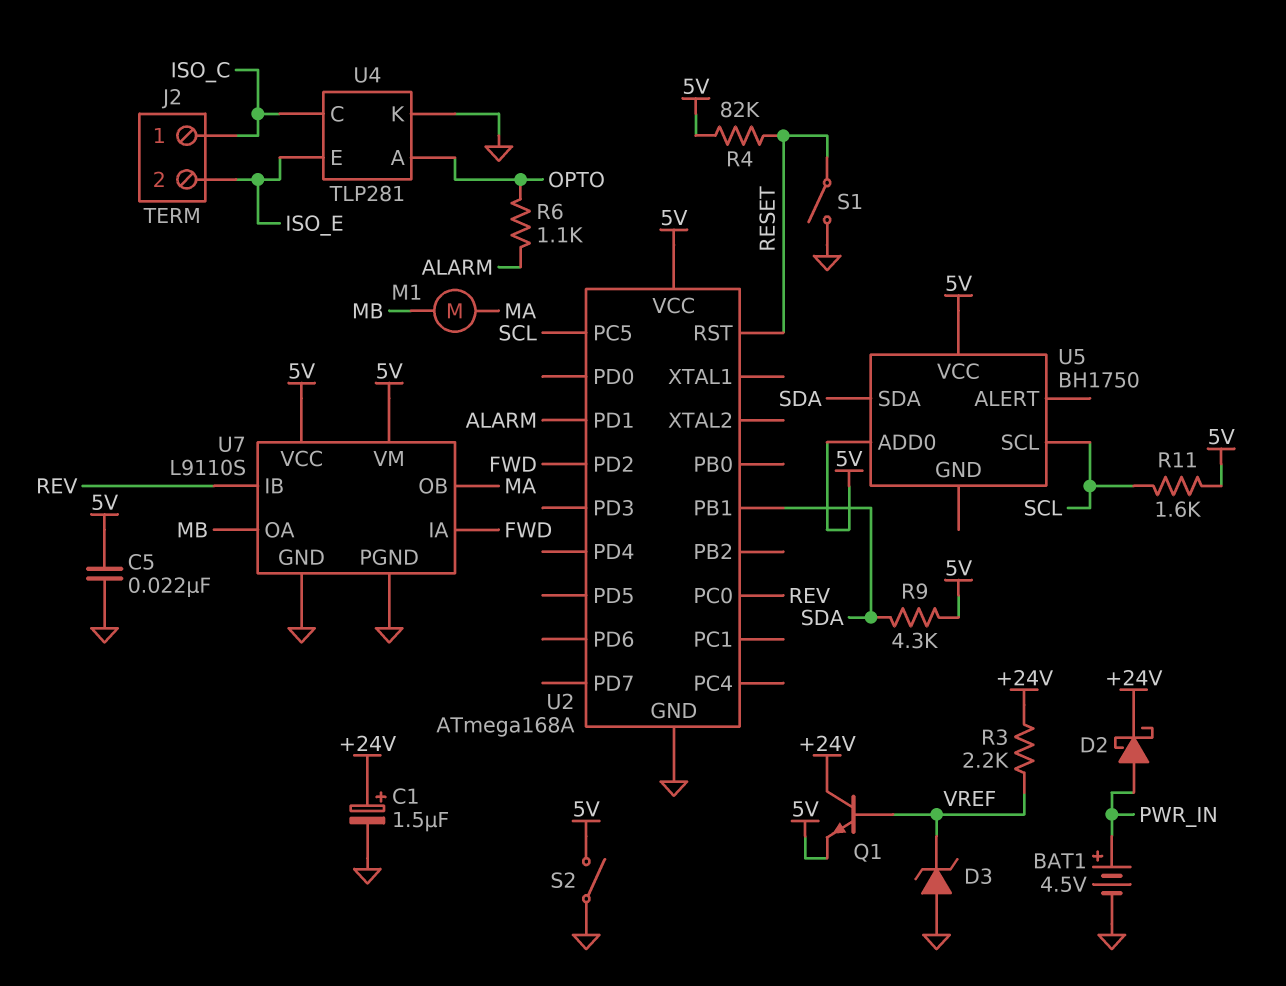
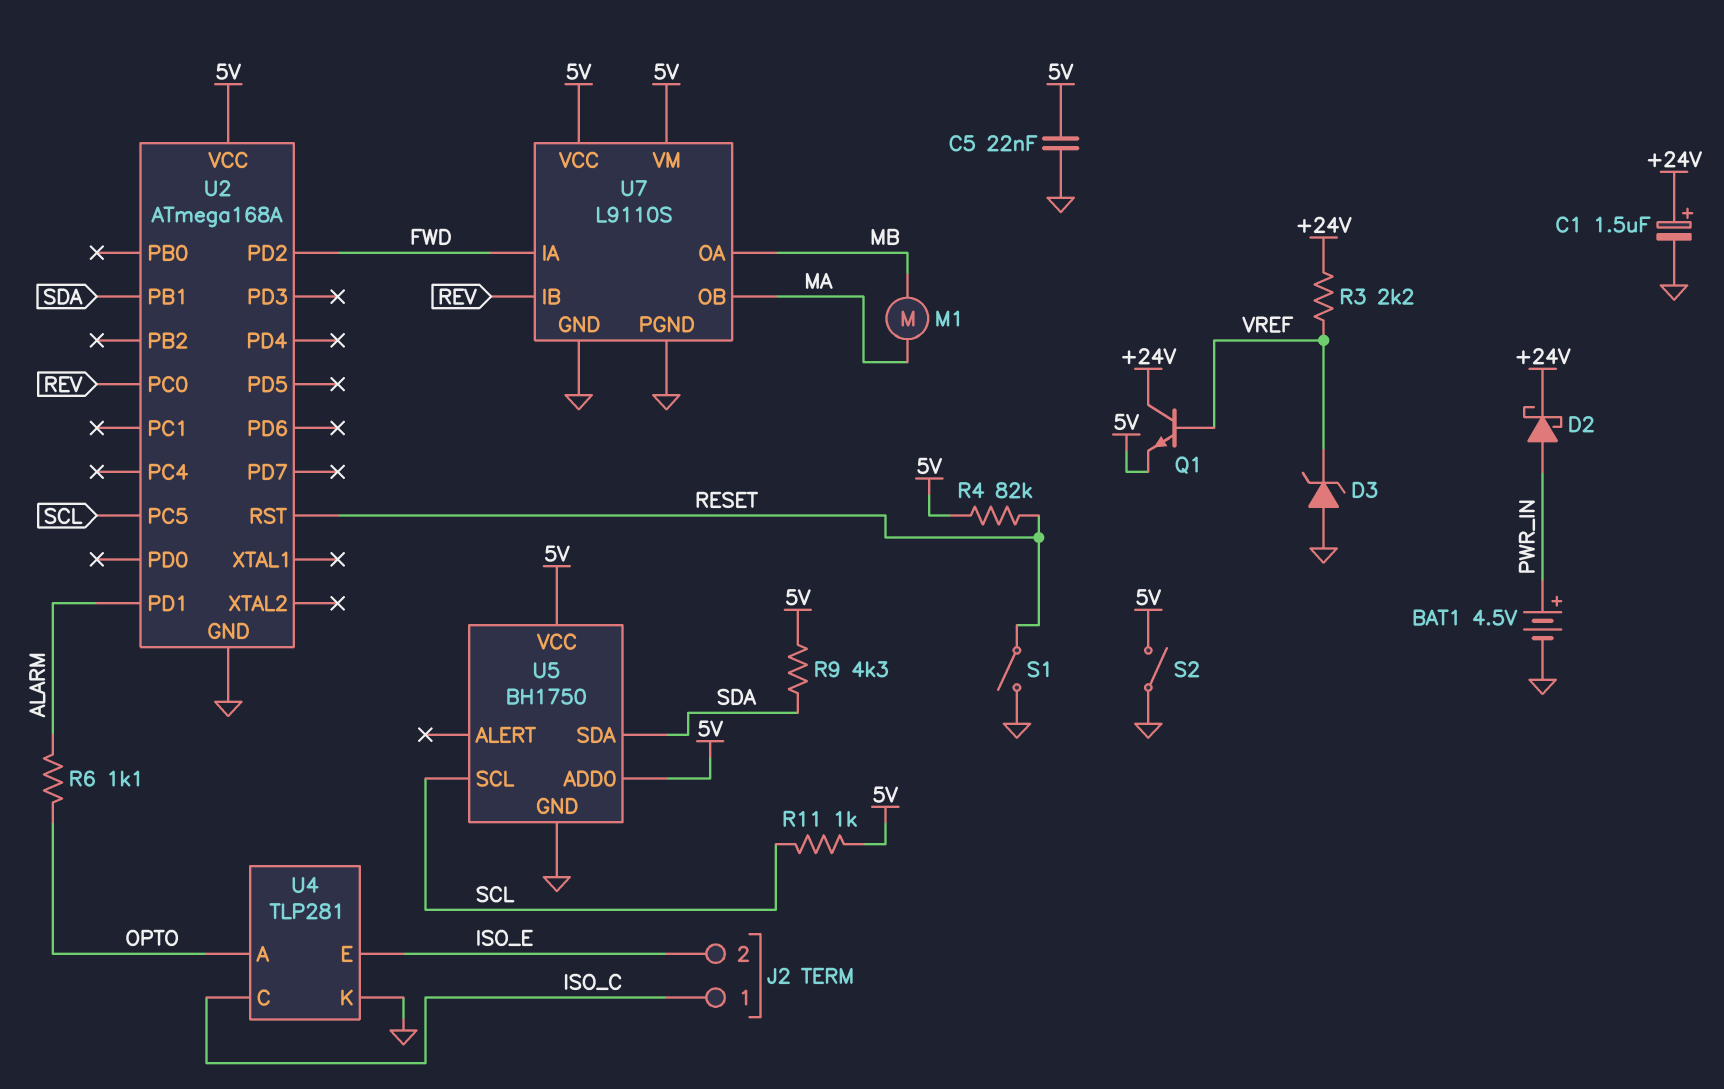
R11: 1.6k (5V, SCL) -> 1k (5V, SCL)
U5 pin GND: none -> GND

